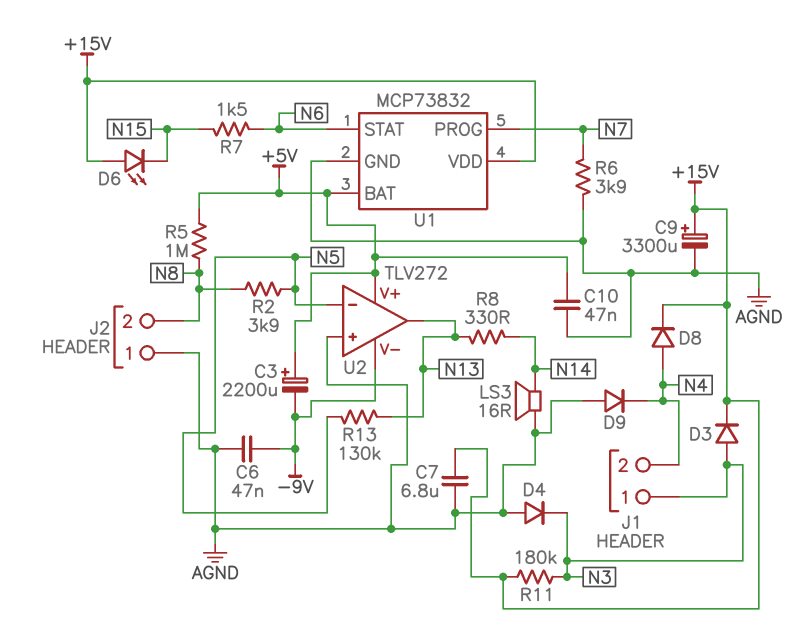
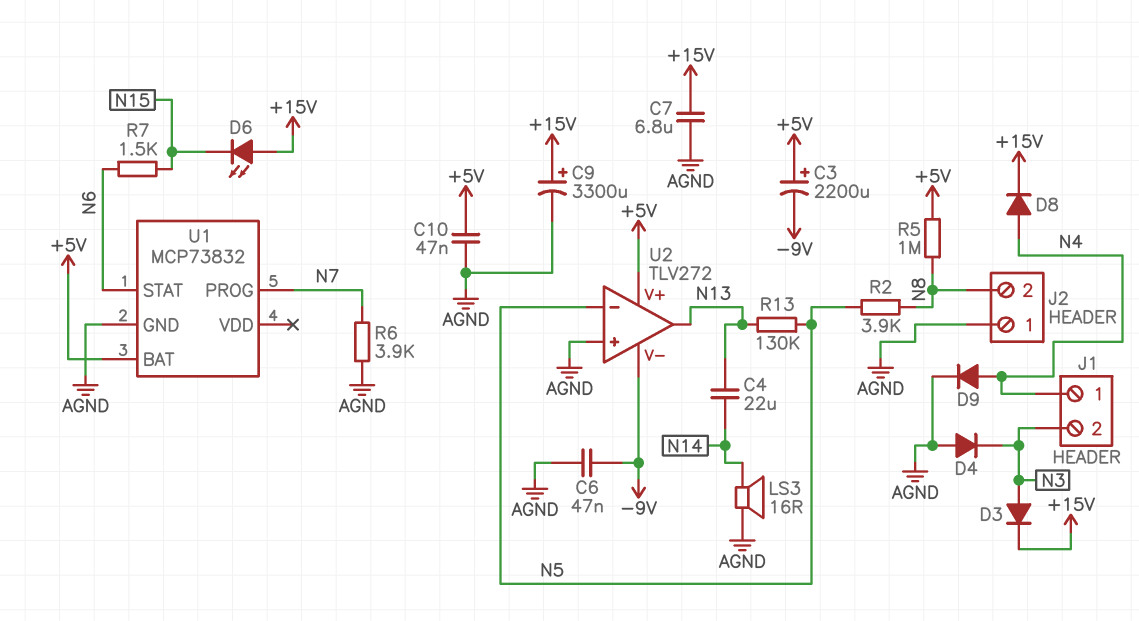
C4: none -> 22uF (N13, N14)
D9: diode (A AGND, K N4) -> diode (A N4, K AGND)
J1 pin 1: N3 -> N4
J1 pin 2: N4 -> N3
R8: 330 (N13, N14) -> none
R11: 180k (+15V, N3) -> none
U1 pin VDD: +15V -> none

